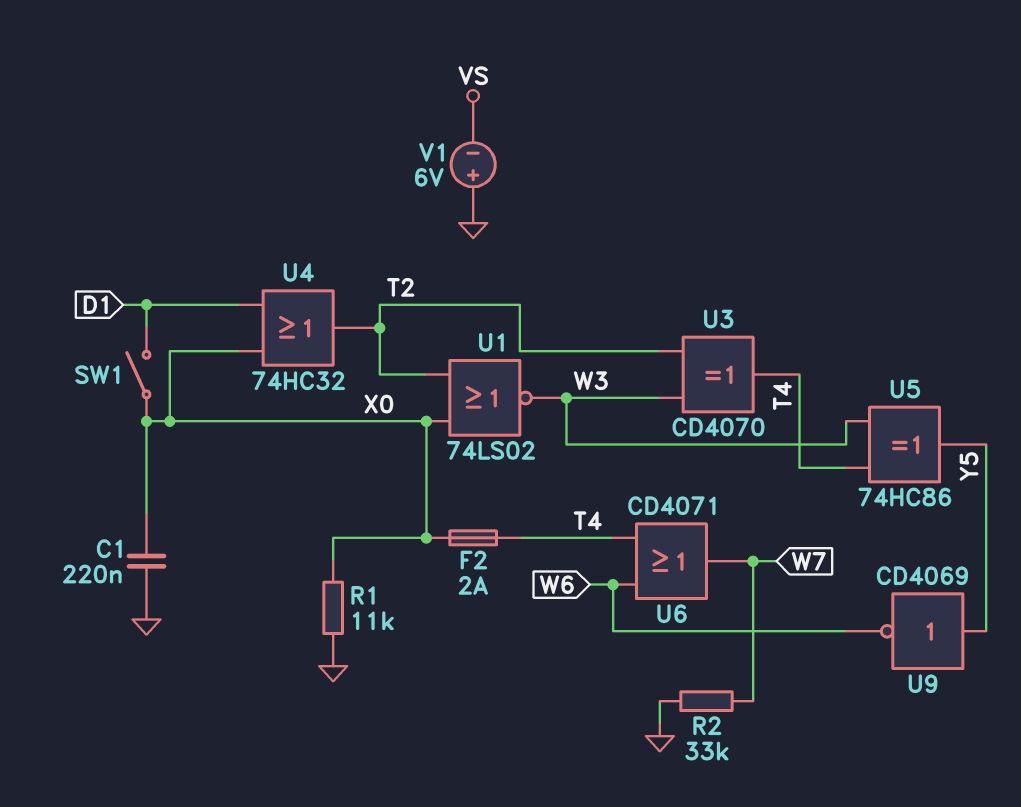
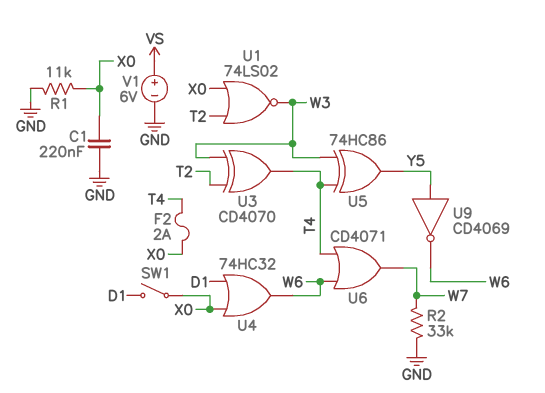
U4: OR 74HC32 (in D1, in X0, out T2) -> OR 74HC32 (in D1, in X0, out W6)
V1: 6V (plus GND, minus VS) -> 6V (plus VS, minus GND)

